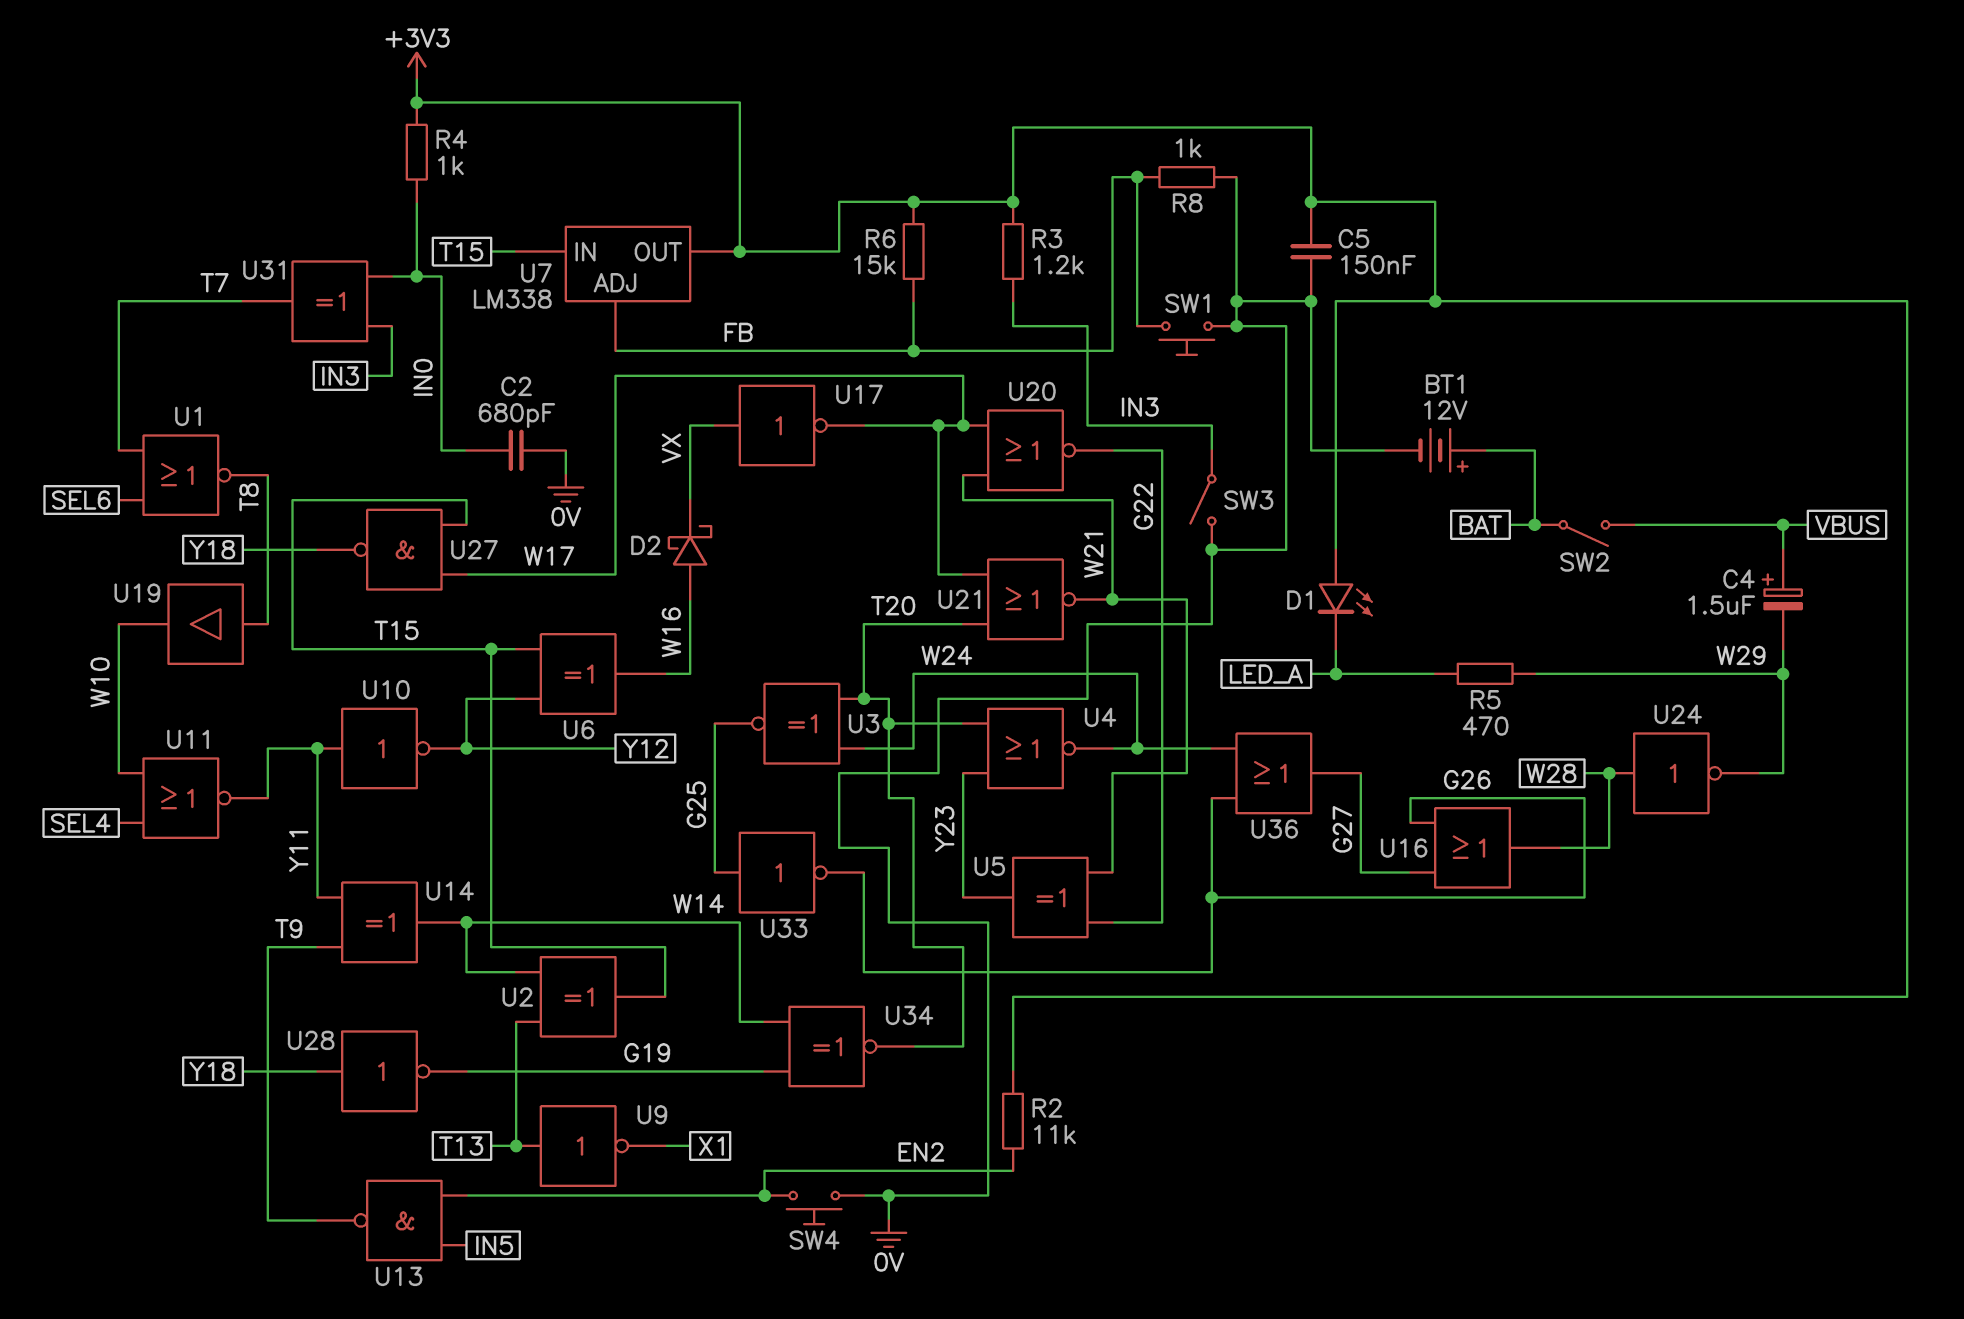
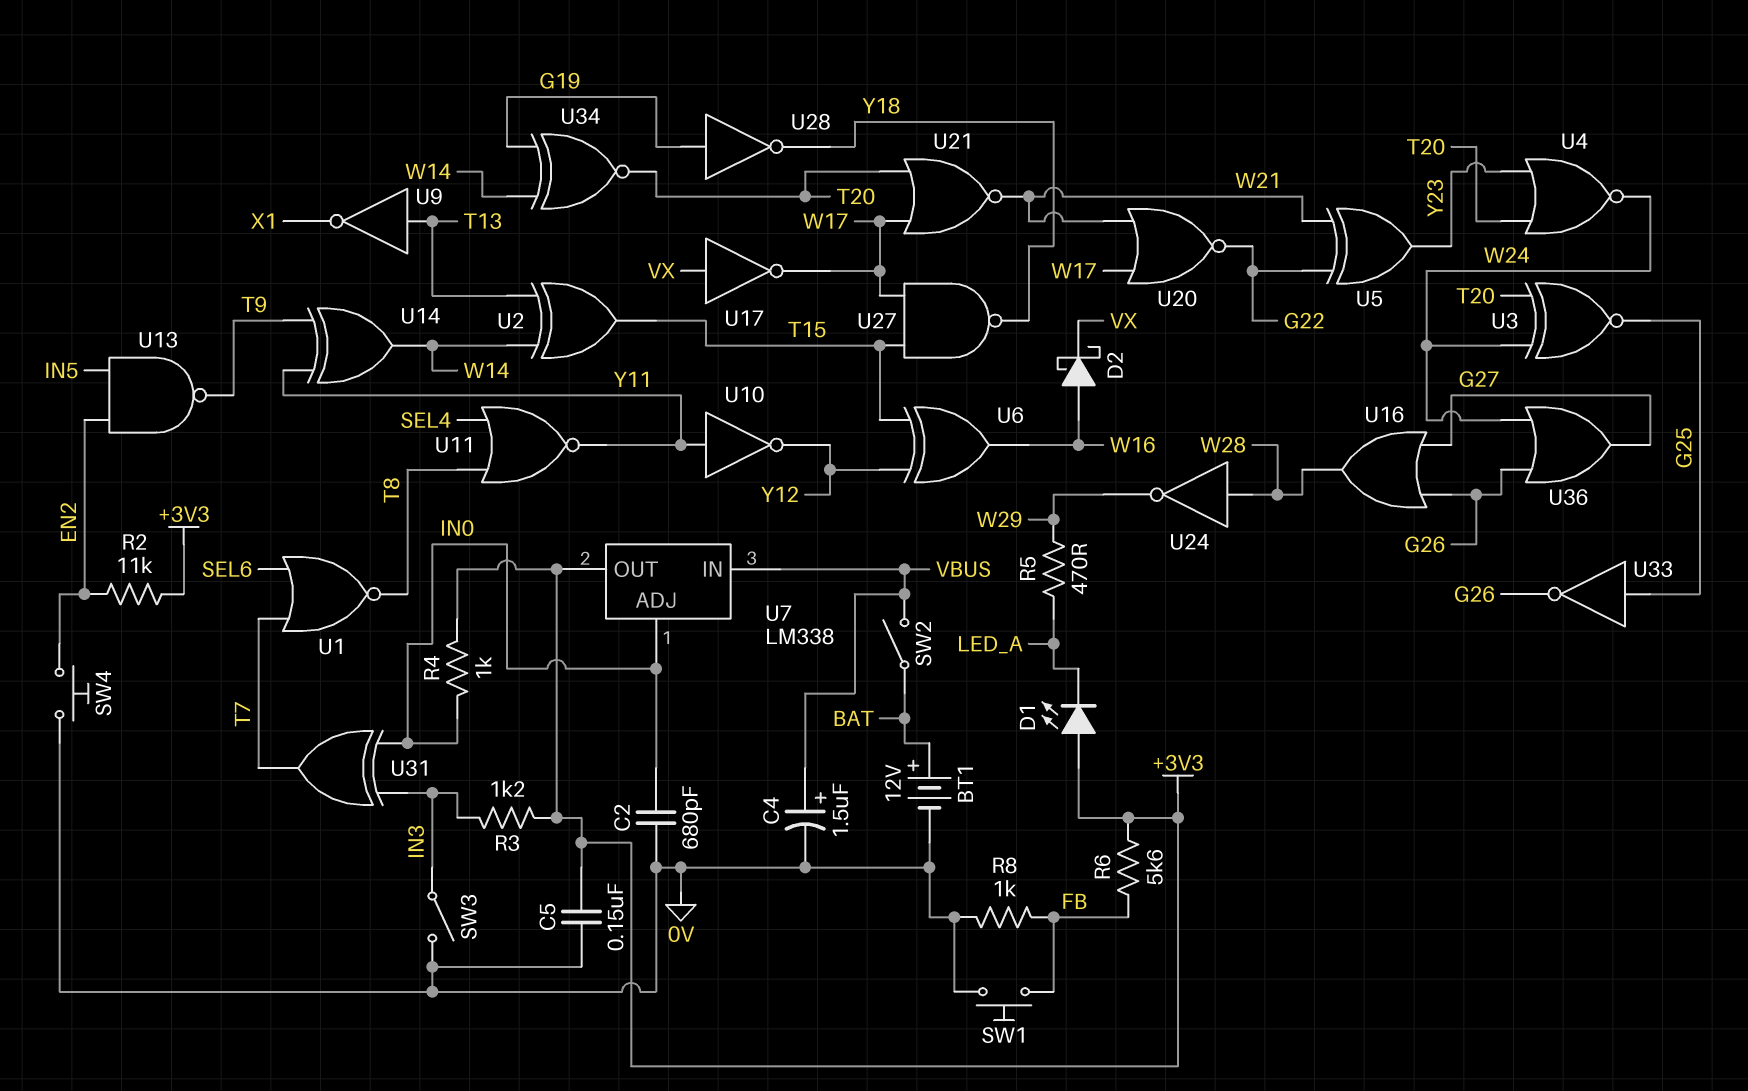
C4: 1.5uF (plus VBUS, minus W29) -> 1.5uF (plus VBUS, minus 0V)
R6: 15k (+3V3, FB) -> 5.6k (+3V3, FB)
U7 pin ADJ: FB -> IN0
U7 pin IN: T15 -> VBUS
U11: NOR (in SEL4, in W10, out Y11) -> NOR (in SEL4, in T8, out Y11)
U19: buffer (in T8, out W10) -> none
U28: NOT (in Y18, out G19) -> NOT (in G19, out Y18)

